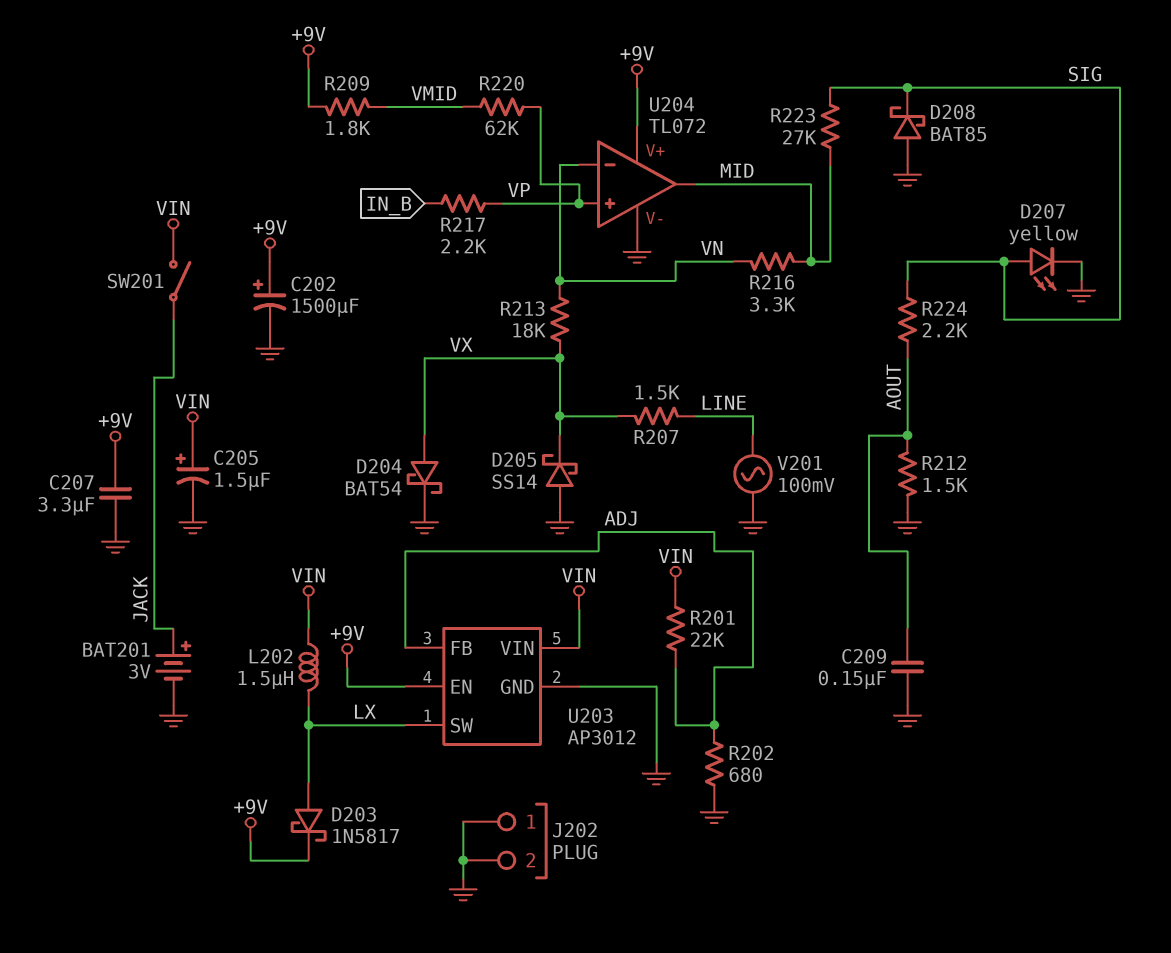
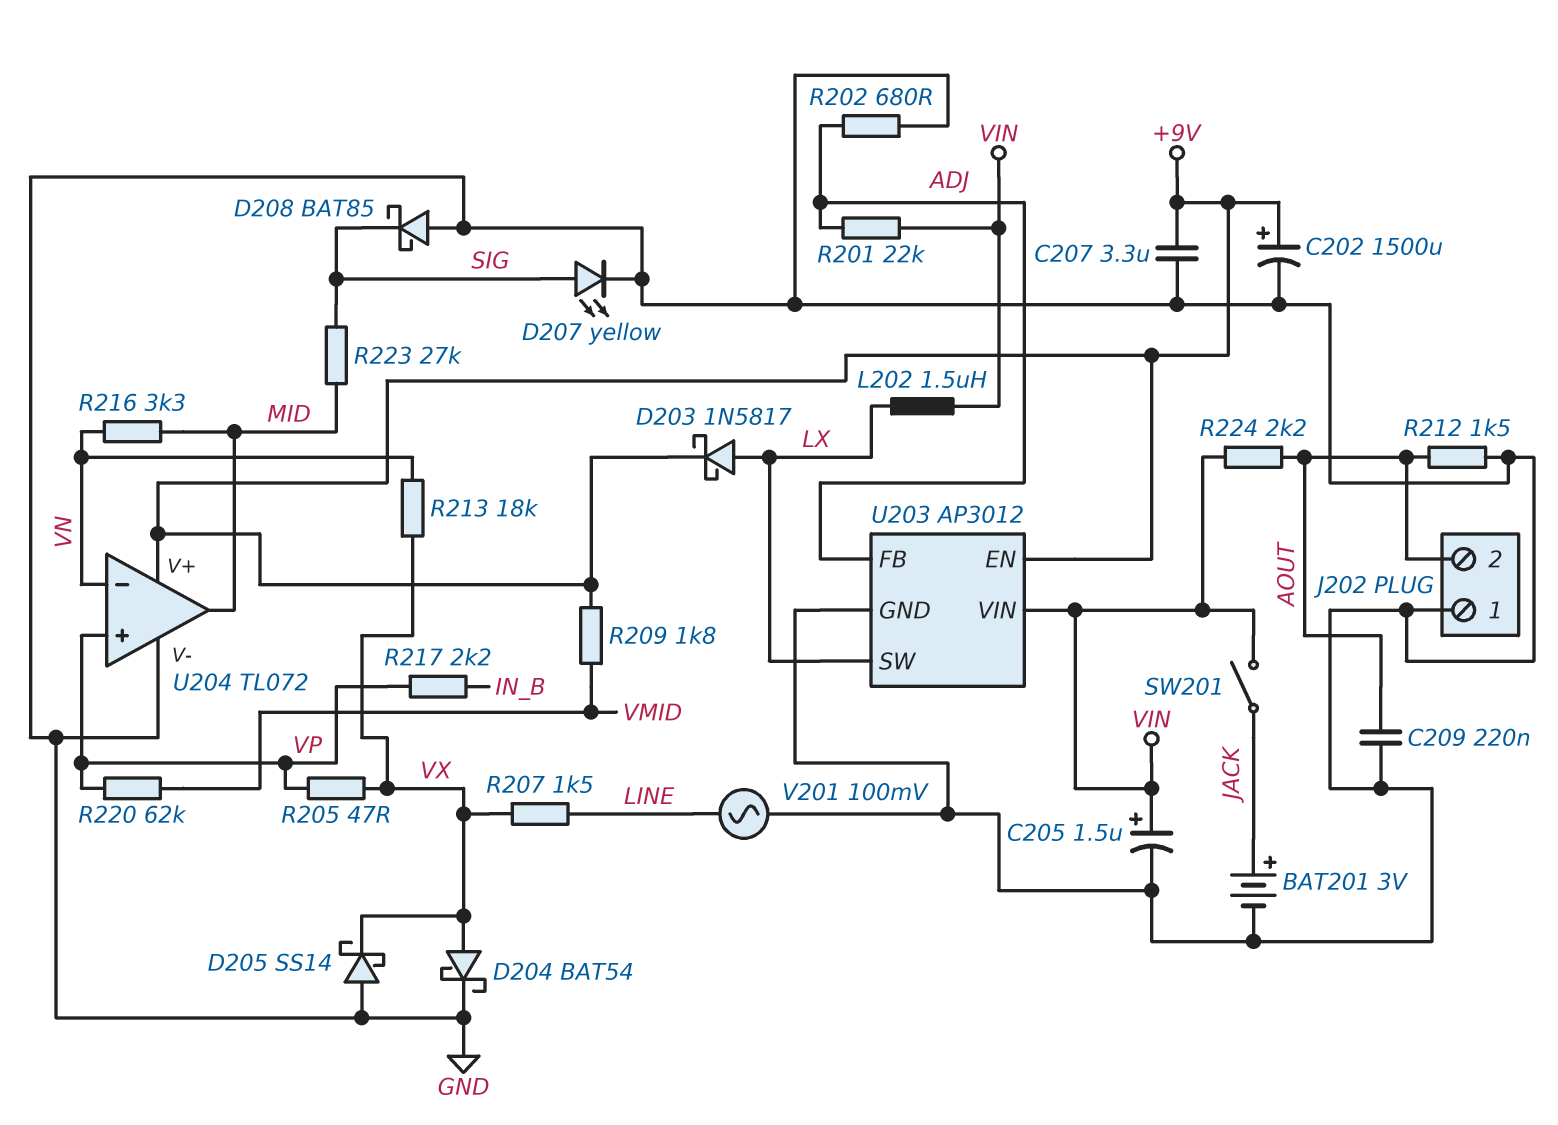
C209: 150nF (AOUT, GND) -> 220nF (AOUT, GND)
J202 pin 2: GND -> AOUT
R205: none -> 47 (VP, VX)
R224: 2.2k (AOUT, SIG) -> 2.2k (AOUT, VIN)

